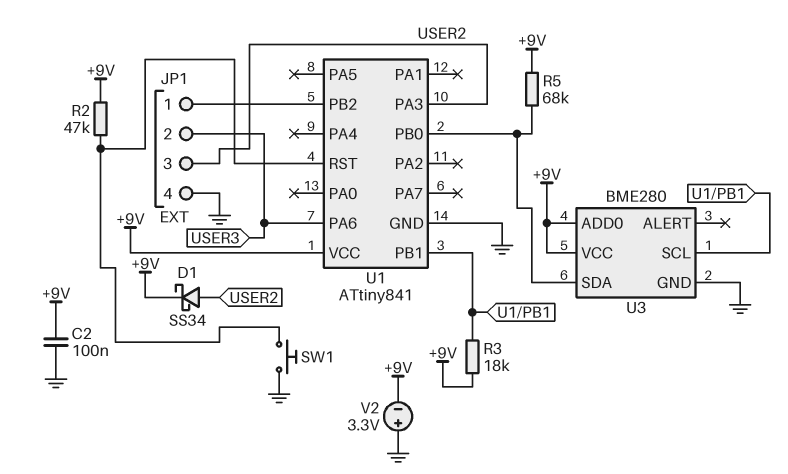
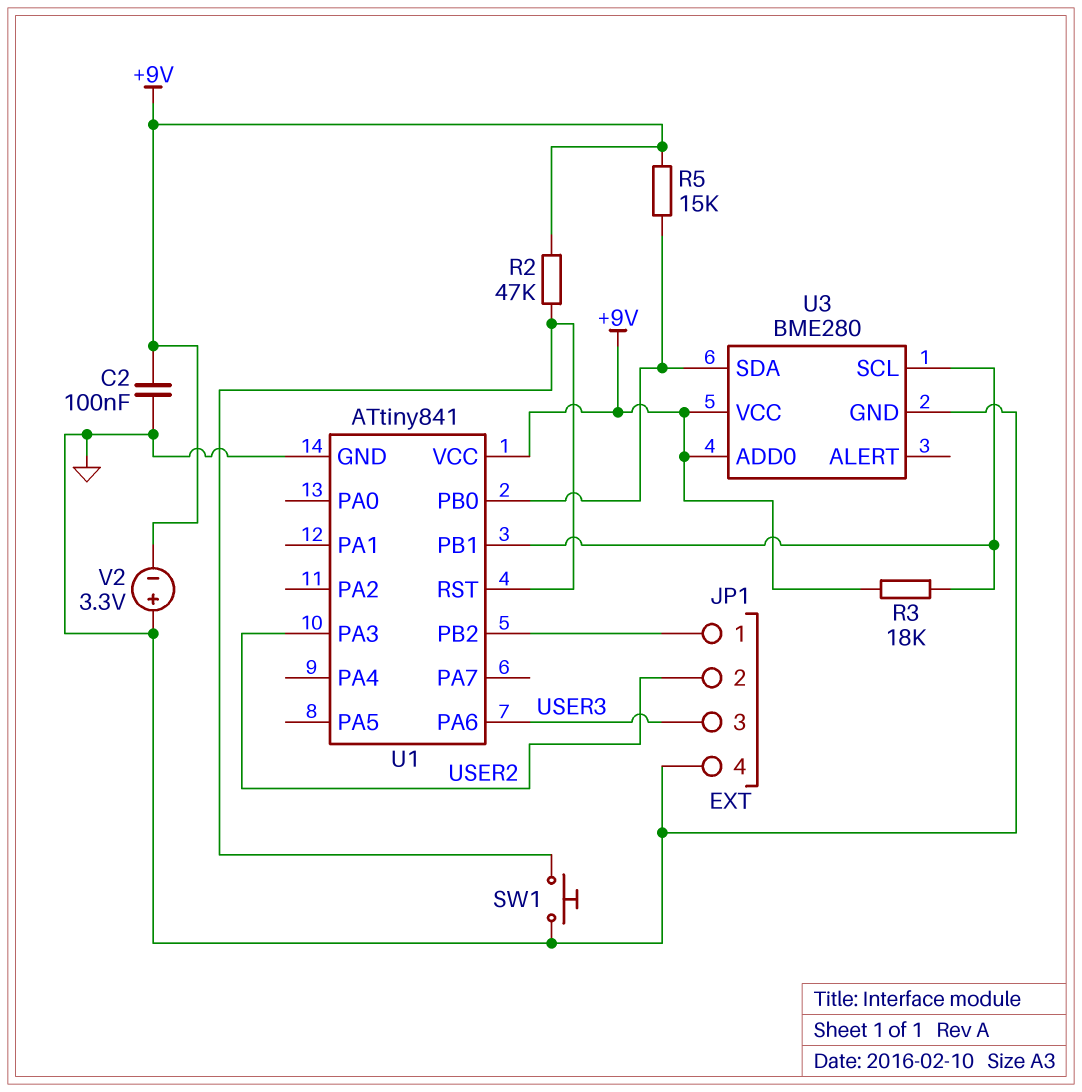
D1: schottky SS34 (A USER2, K +9V) -> none
JP1 pin 2: USER3 -> USER2
JP1 pin 3: USER2 -> USER3
R5: 68k (+9V, U1/PB0) -> 15k (+9V, U1/PB0)

